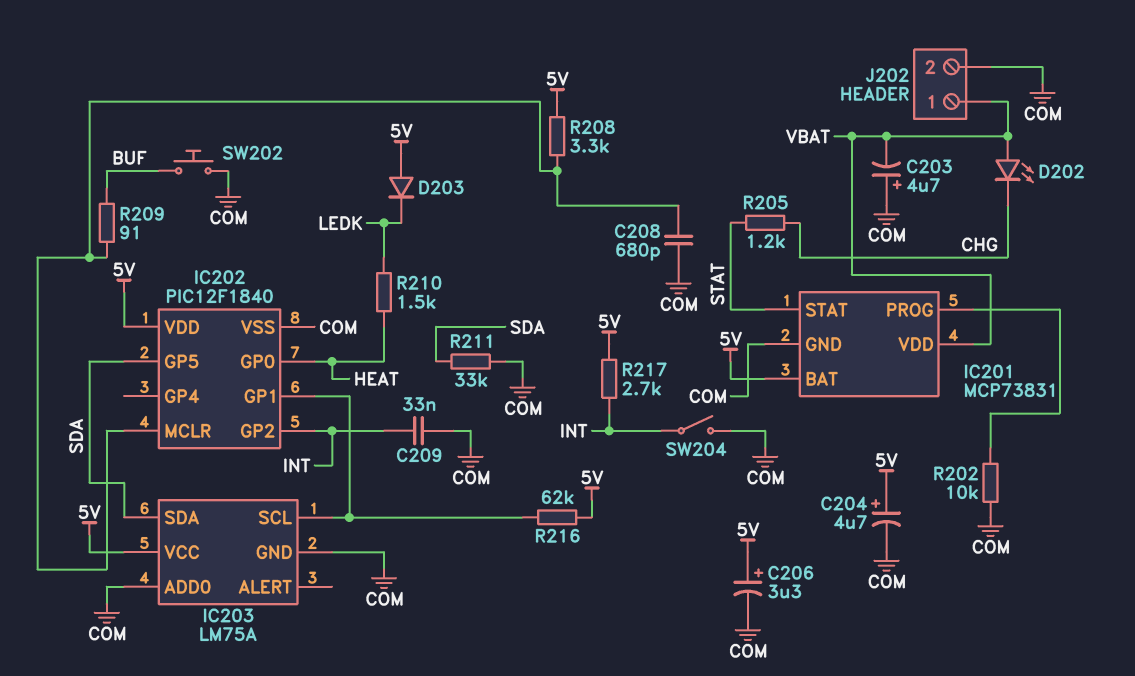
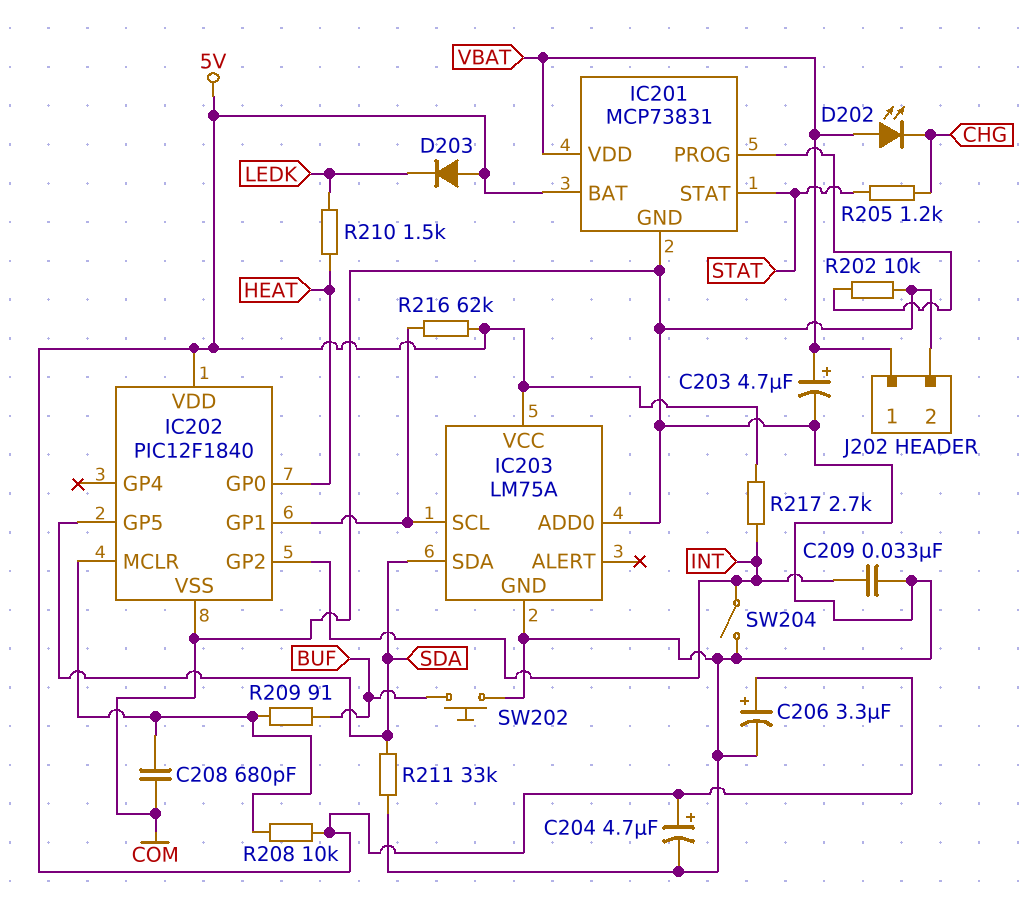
C203: 4.7uF (plus COM, minus VBAT) -> 4.7uF (plus VBAT, minus COM)
R208: 3.3k (5V, IC202/MCLR) -> 10k (5V, IC202/MCLR)

